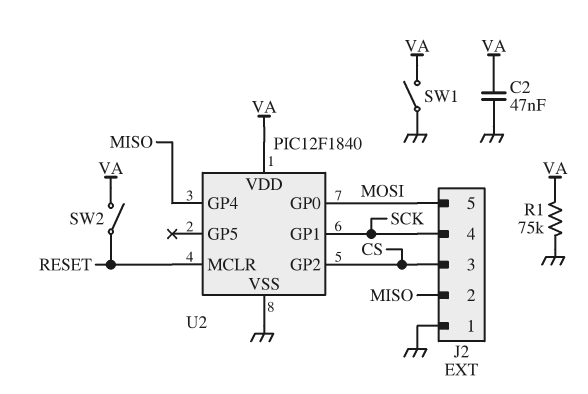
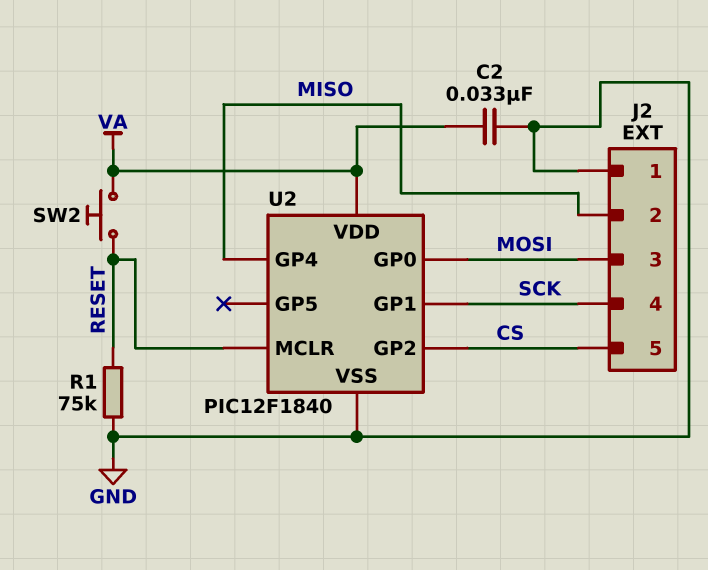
C2: 47nF (GND, VA) -> 33nF (GND, VA)
J2 pin 3: CS -> MOSI
J2 pin 5: MOSI -> CS
R1: 75k (GND, VA) -> 75k (GND, RESET)
SW1: switch (GND, VA) -> none
SW2: switch (RESET, VA) -> button (RESET, VA)

